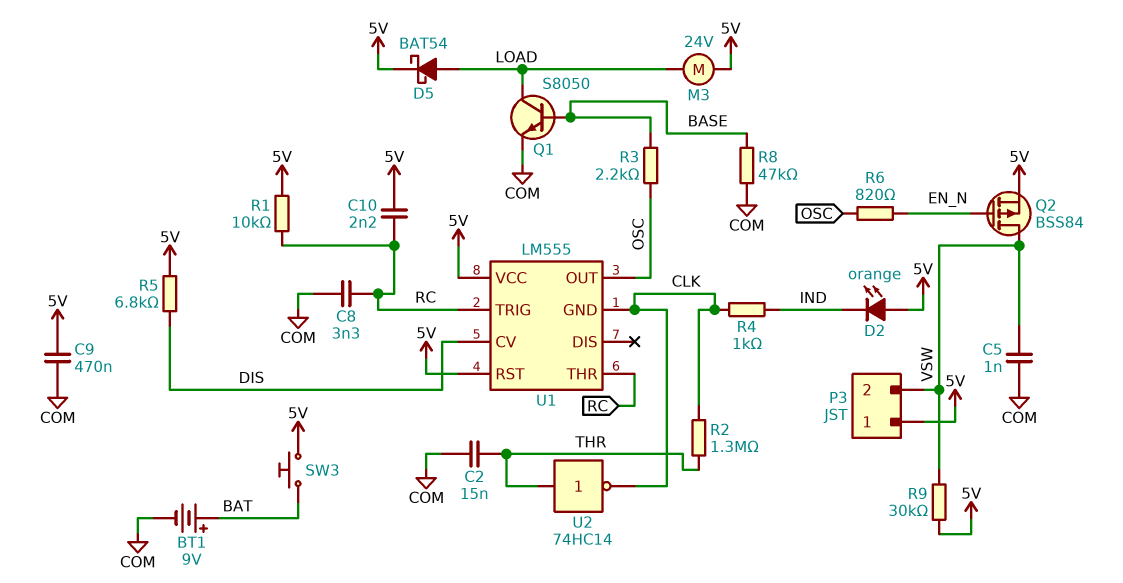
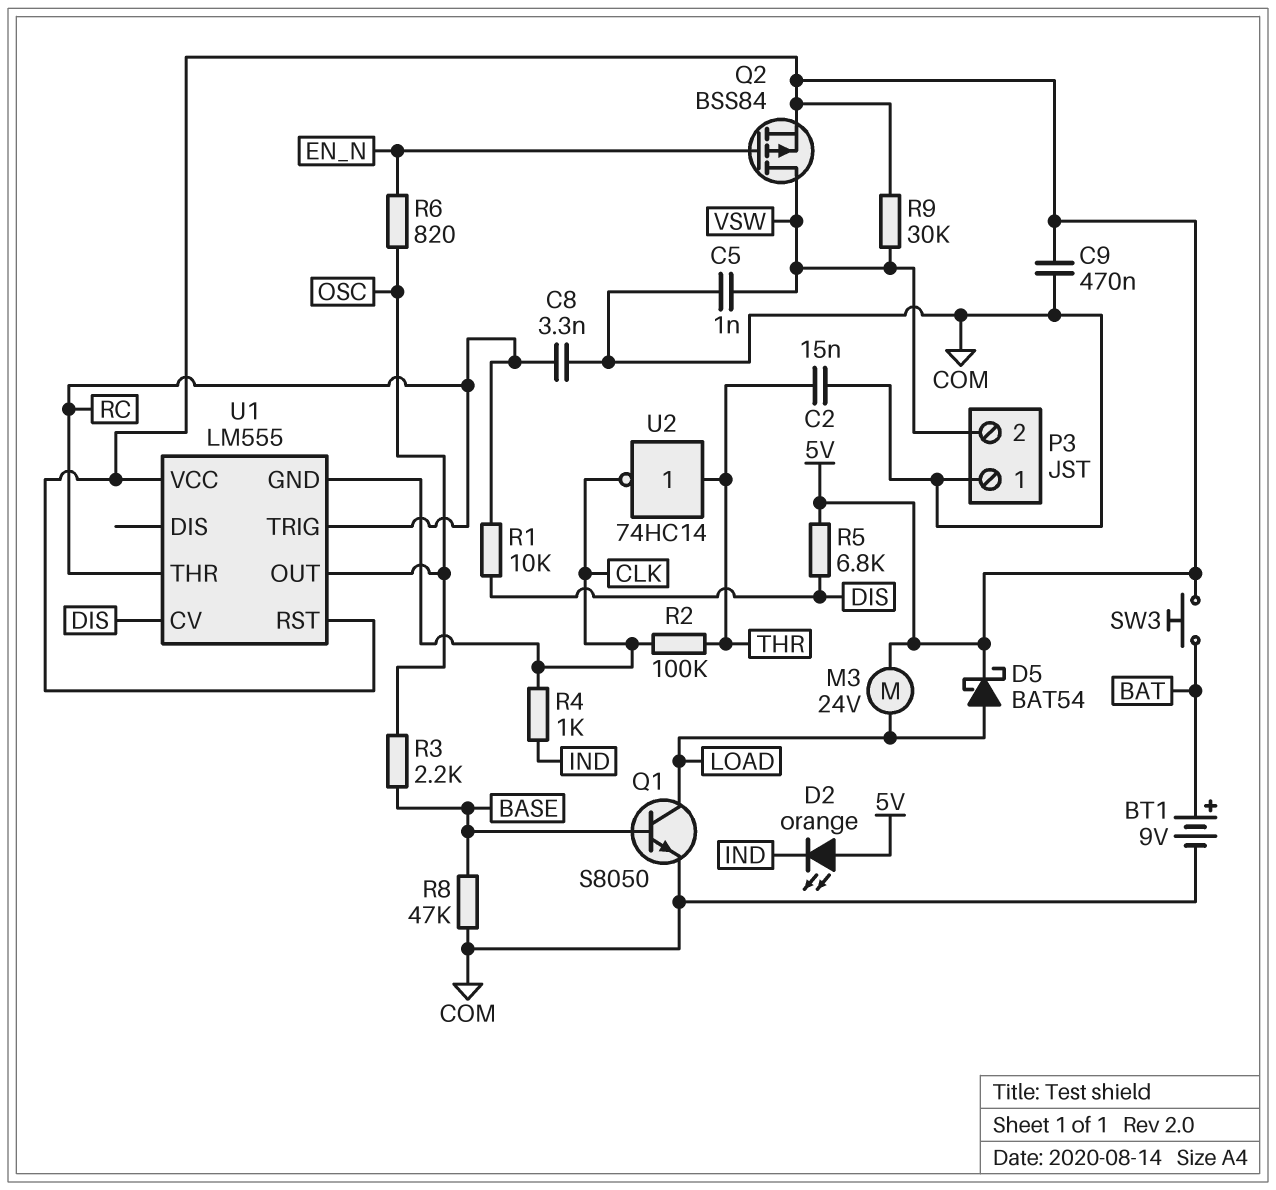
C10: 2.2nF (5V, RC) -> none
P3 pin 1: 5V -> COM
R1: 10k (5V, RC) -> 10k (DIS, RC)
R2: 1.3M (CLK, THR) -> 100k (CLK, THR)

